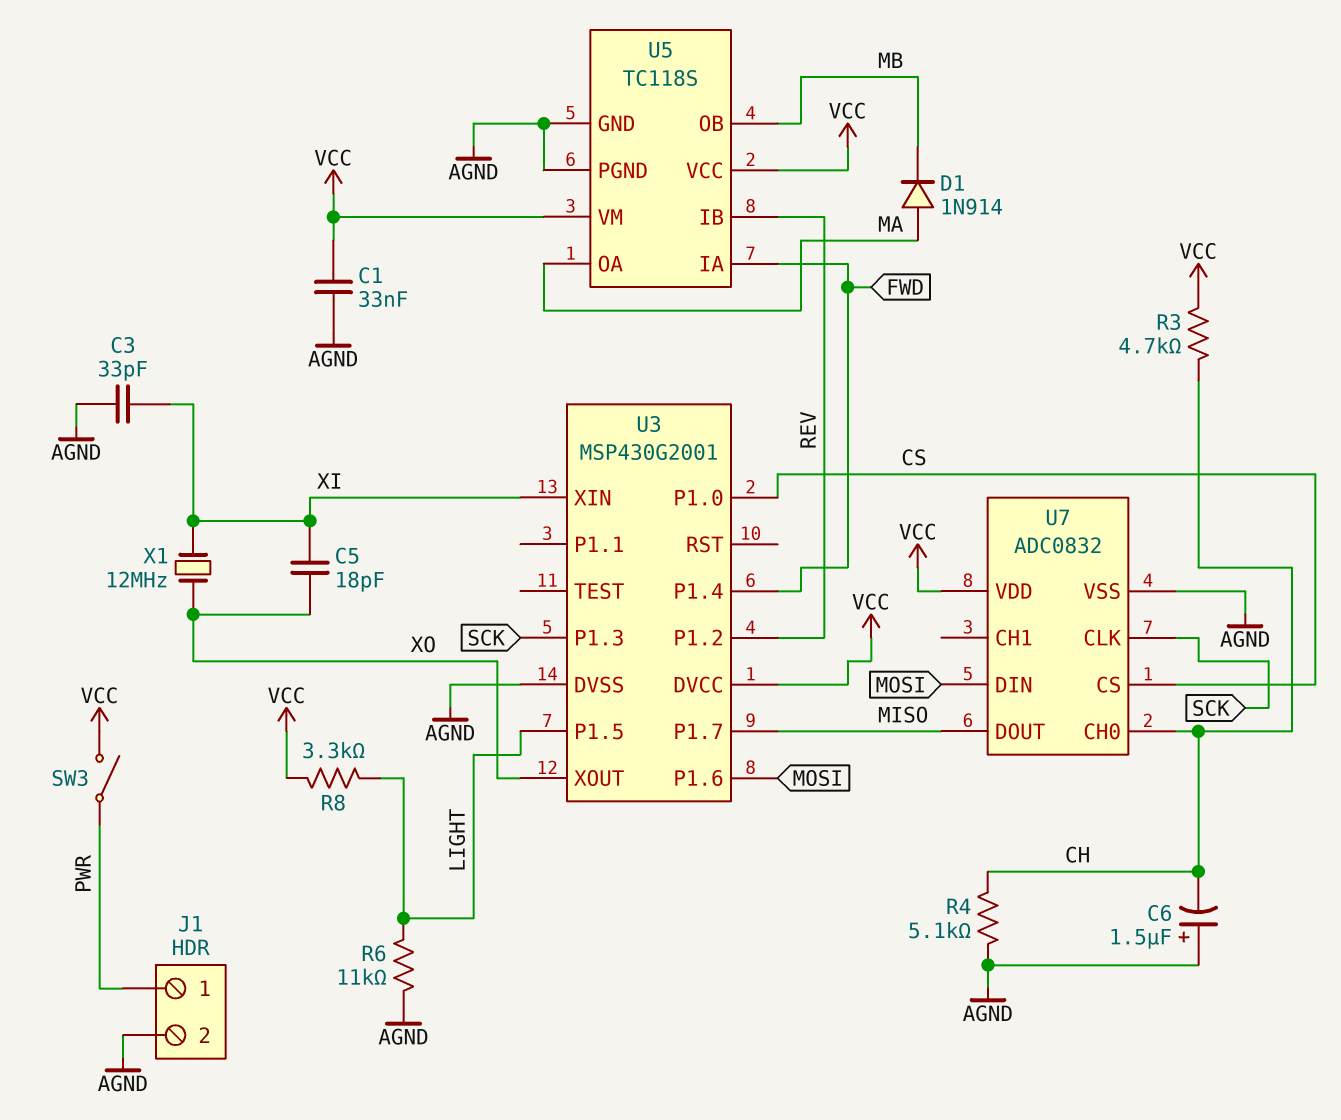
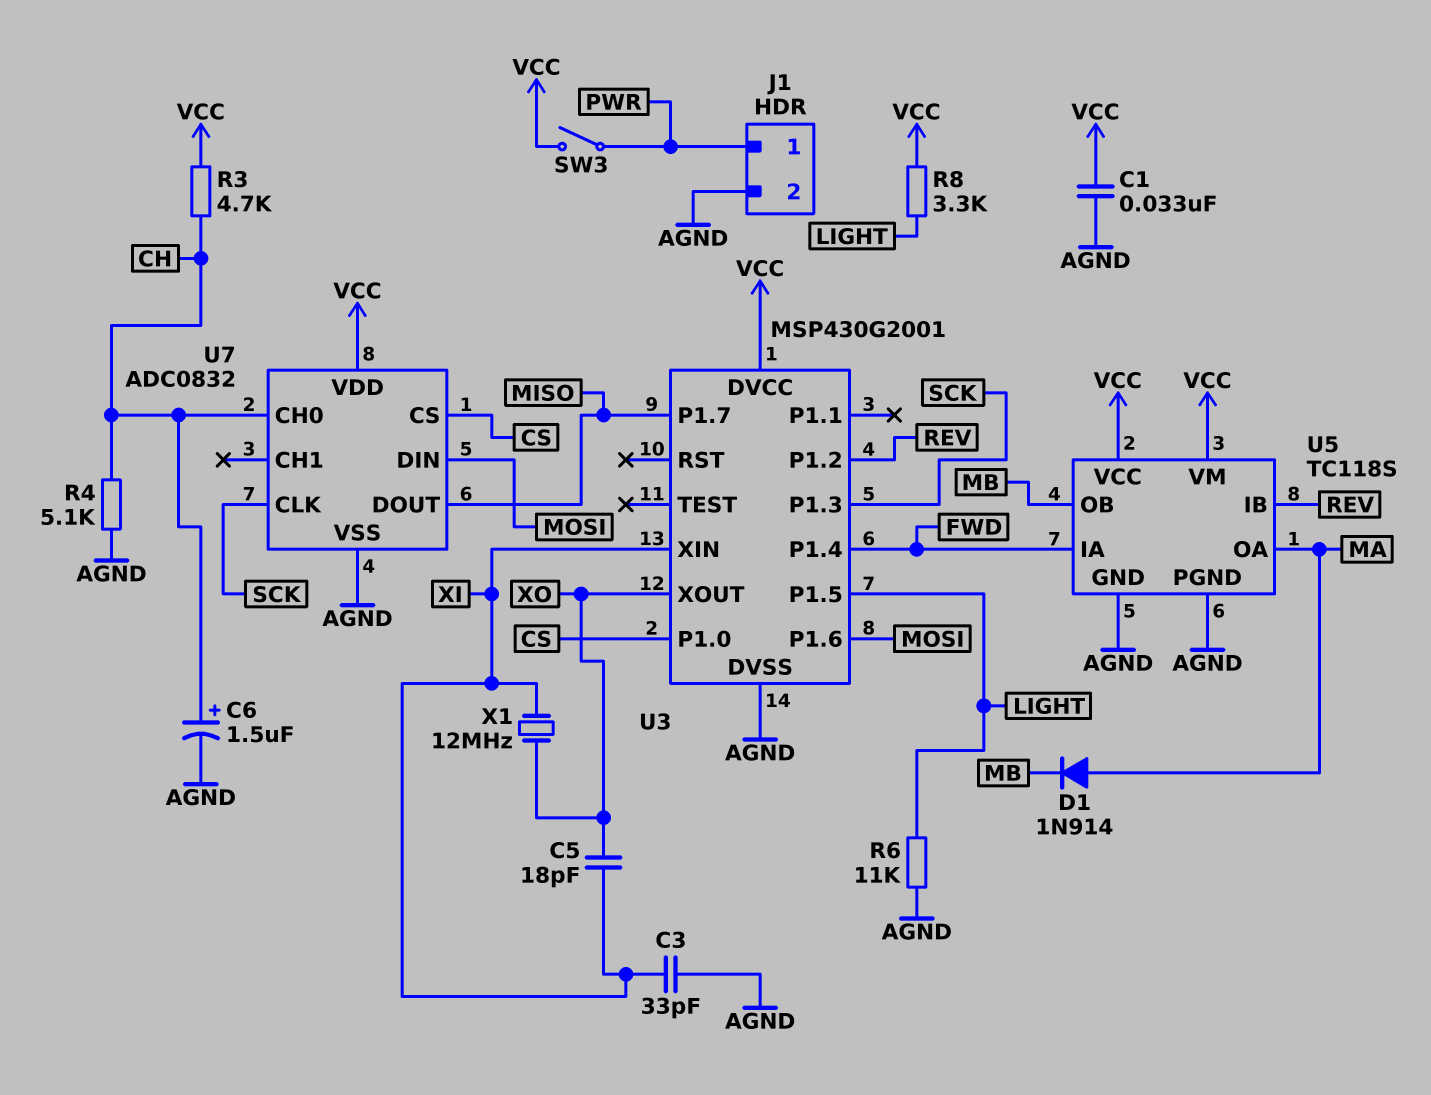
C6: 1.5uF (plus AGND, minus CH) -> 1.5uF (plus CH, minus AGND)

